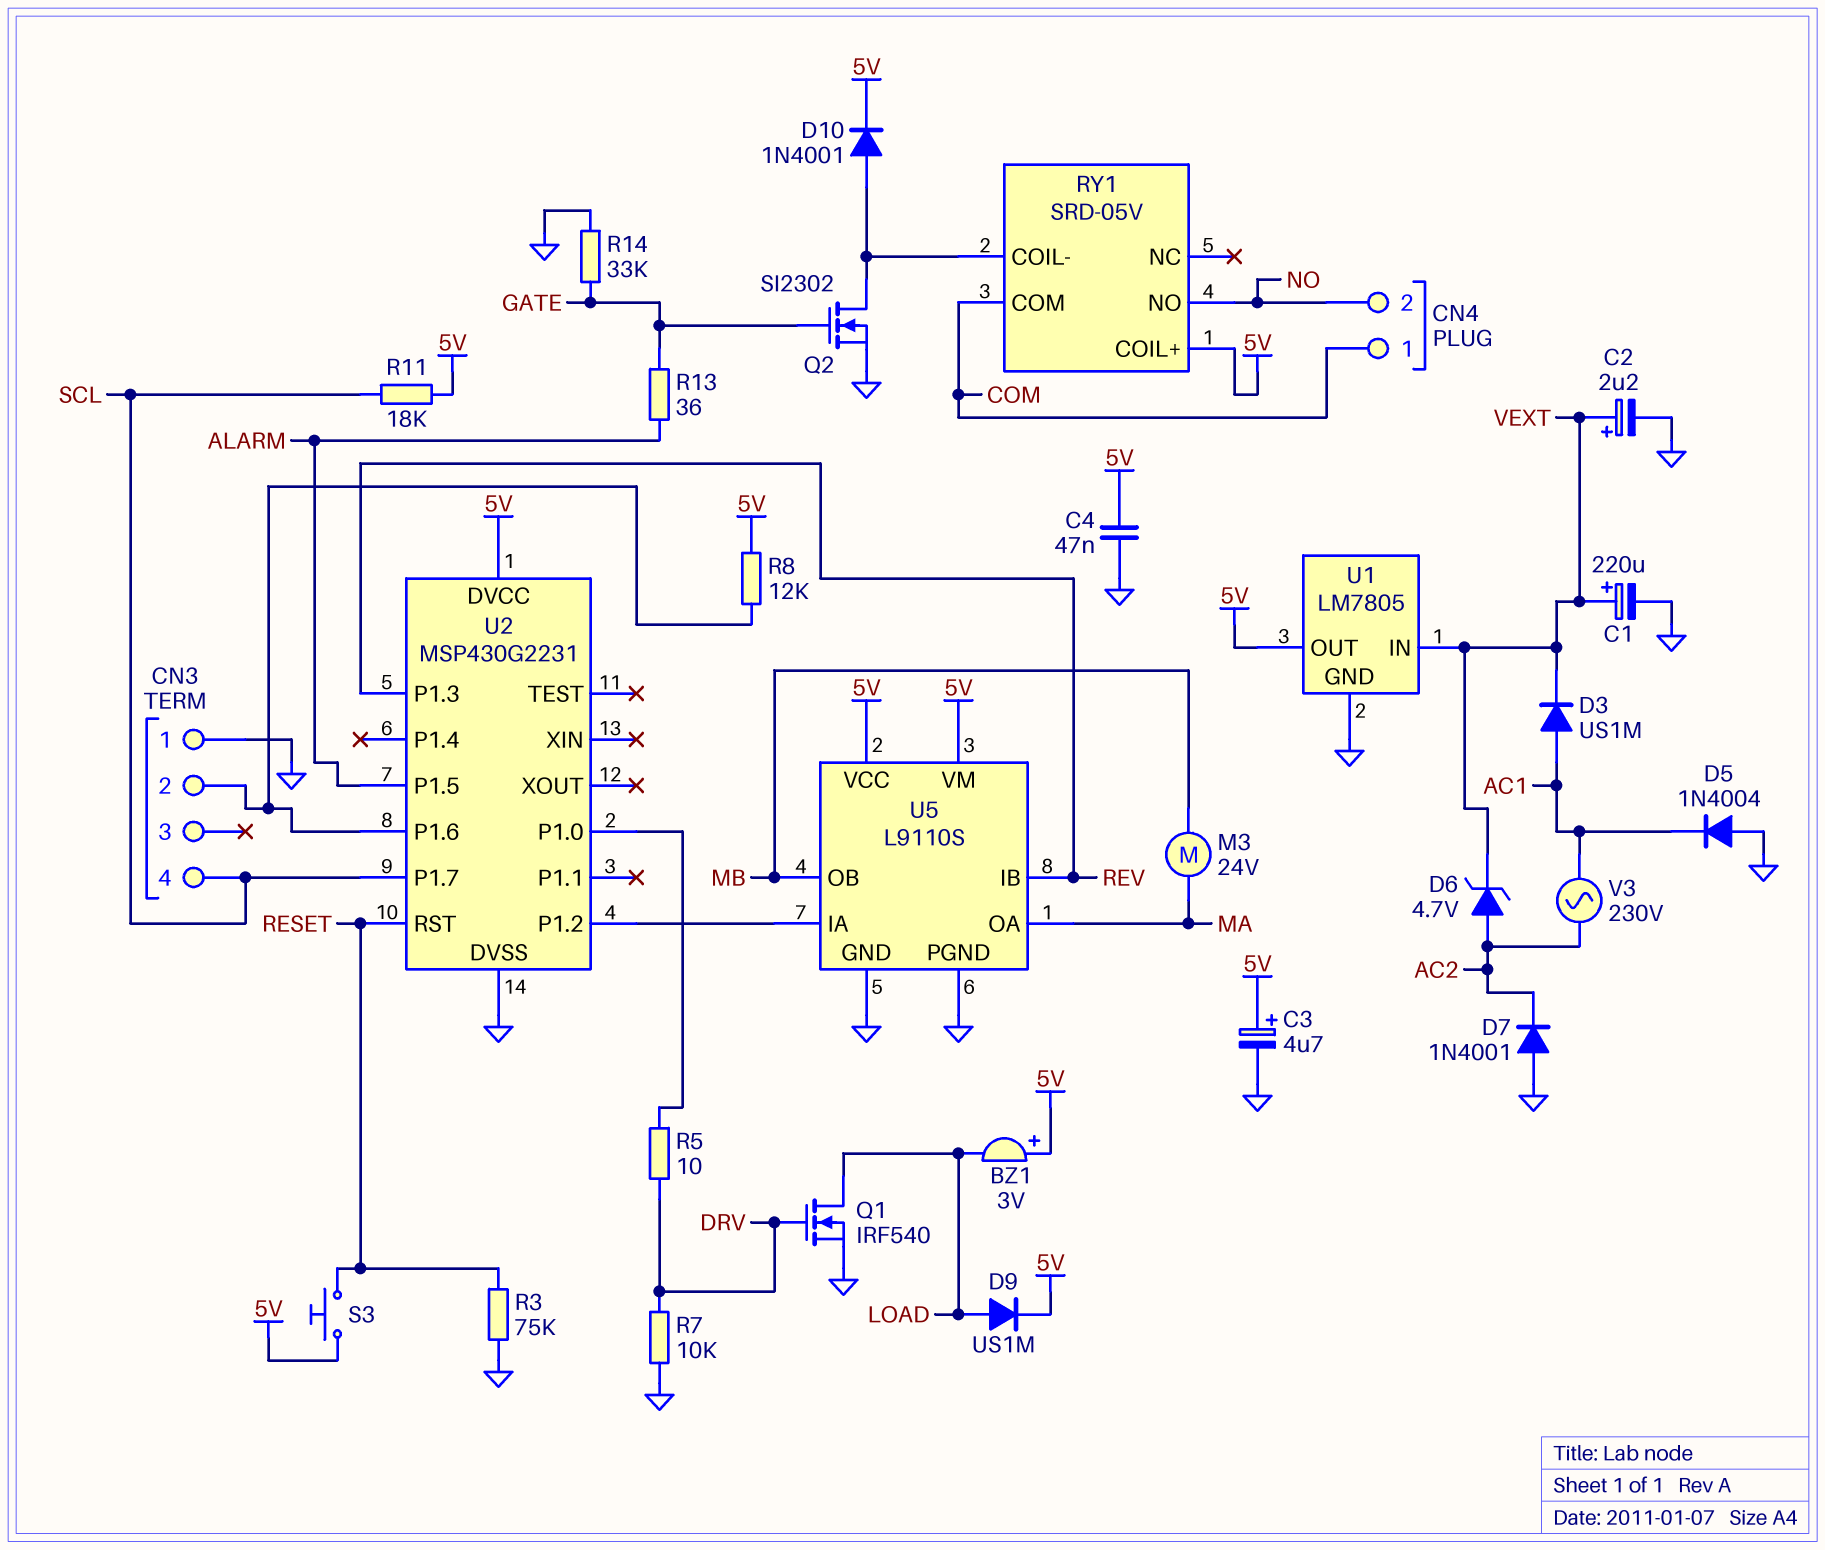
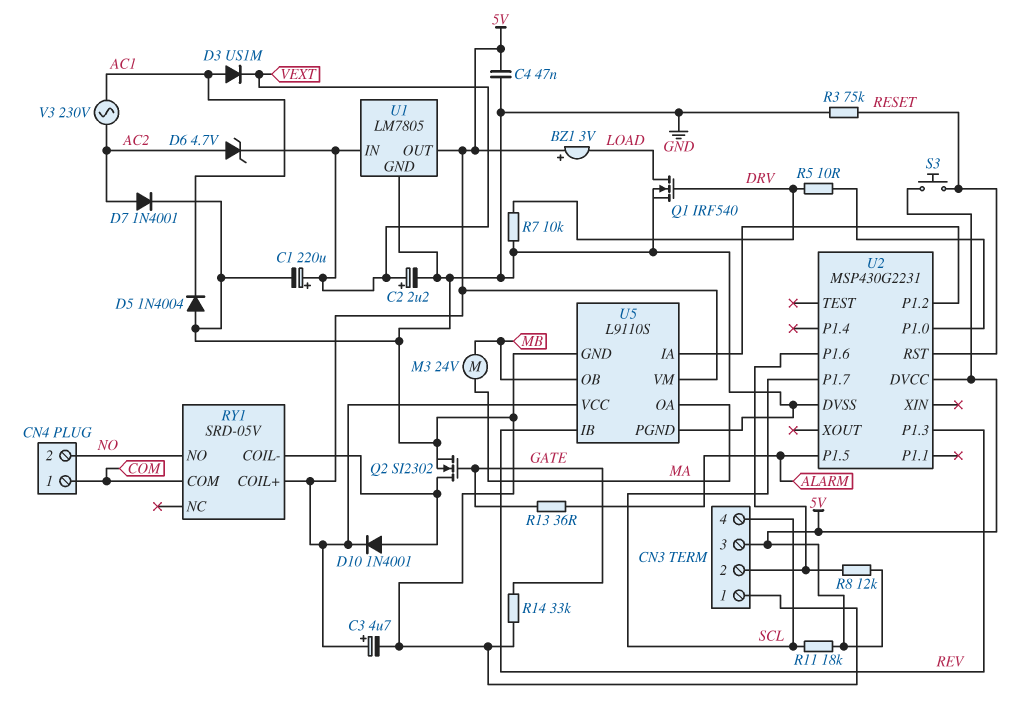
CN3 pin 3: none -> 5V
D7: diode 1N4001 (A GND, K AC2) -> diode 1N4001 (A AC2, K GND)
D9: diode US1M (A LOAD, K 5V) -> none

